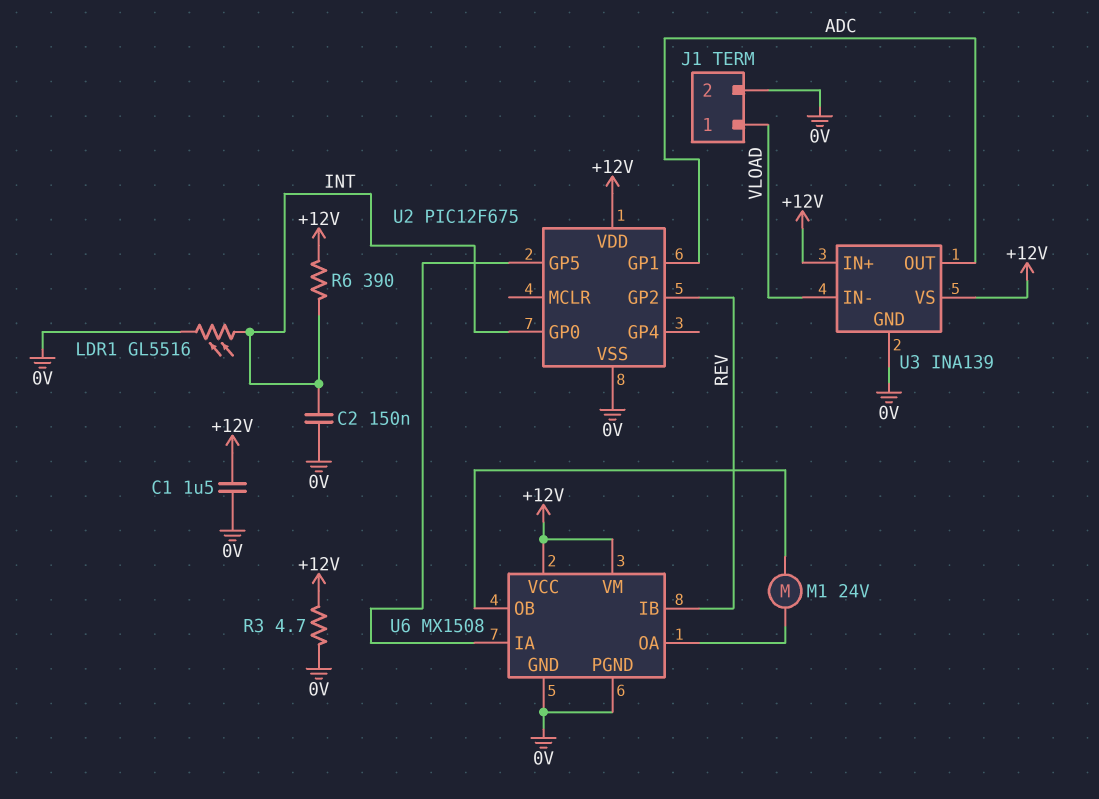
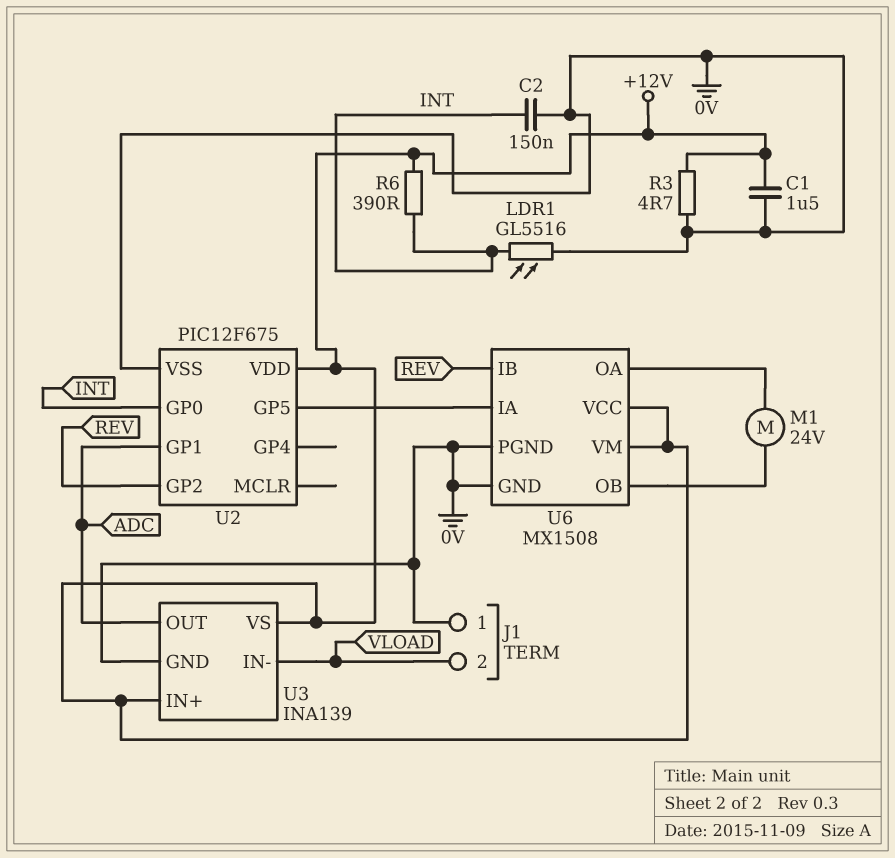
J1 pin 1: VLOAD -> 0V
J1 pin 2: 0V -> VLOAD

